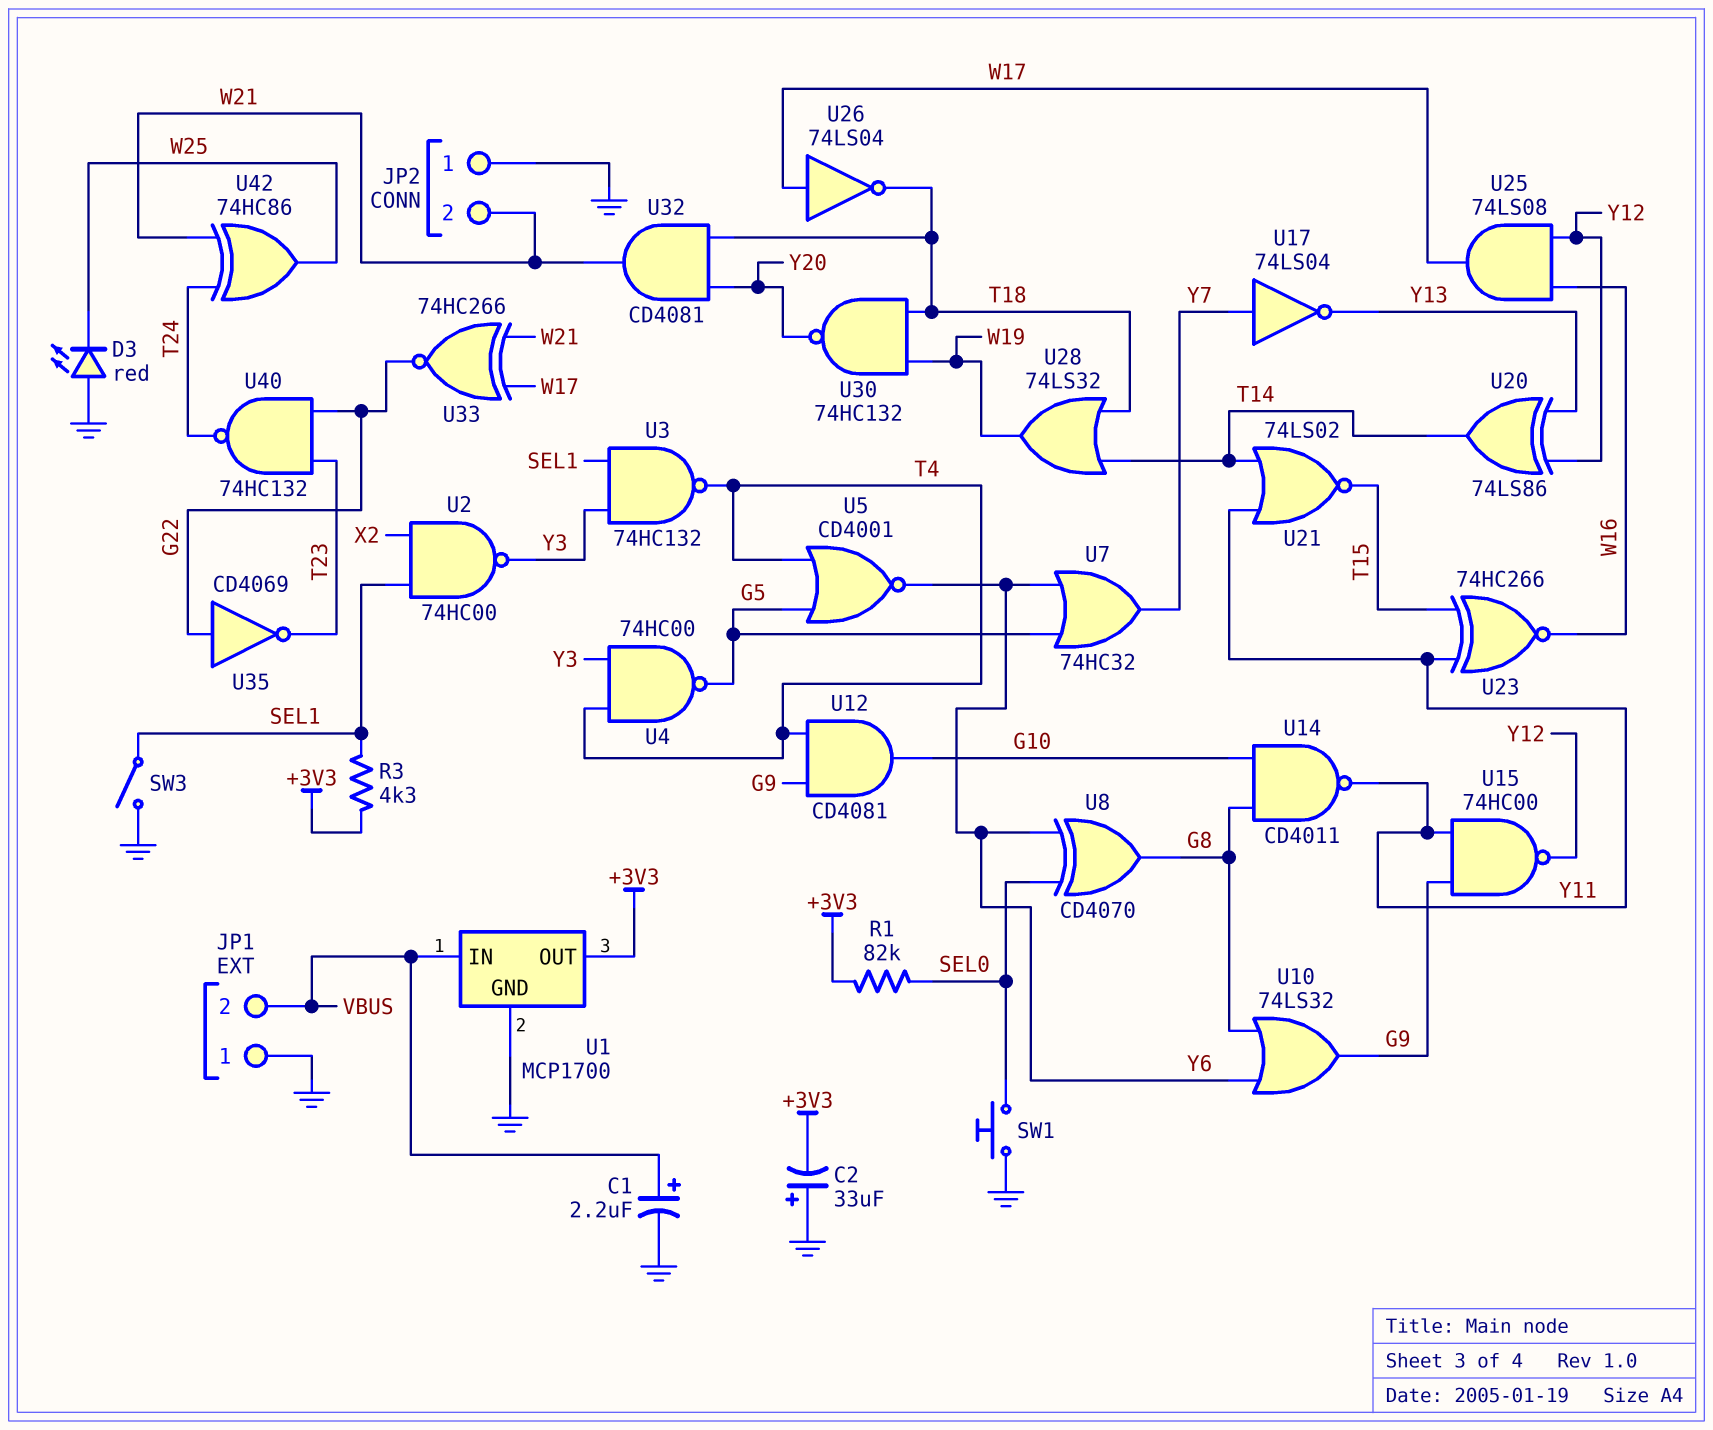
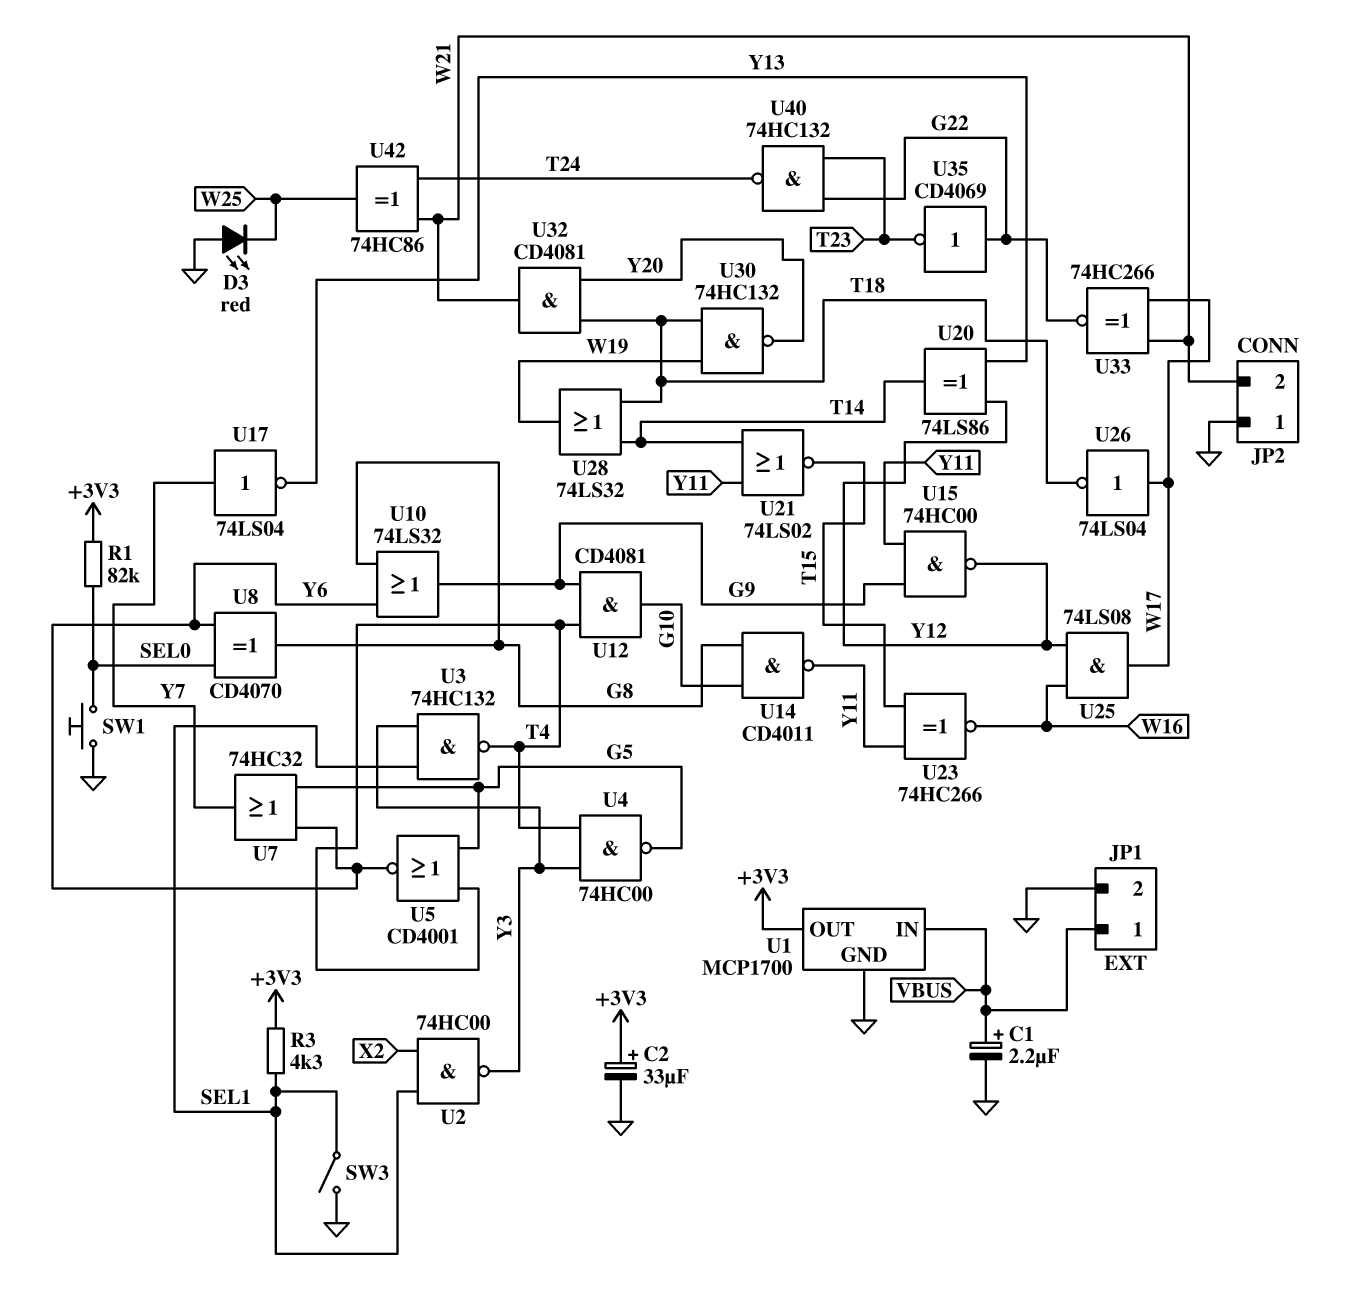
C2: 33uF (plus GND, minus +3V3) -> 33uF (plus +3V3, minus GND)
JP1 pin 1: GND -> VBUS
JP1 pin 2: VBUS -> GND

